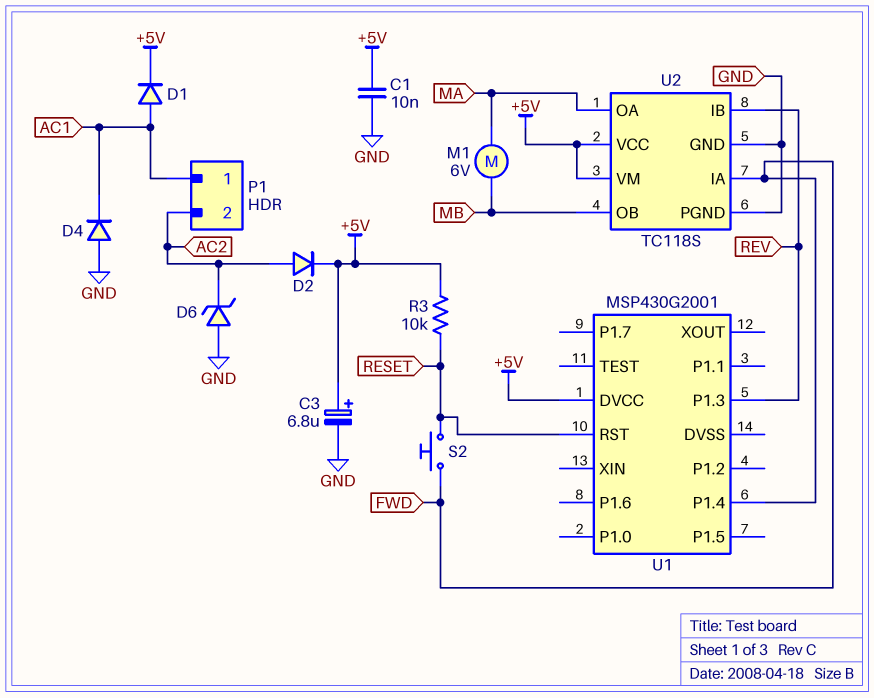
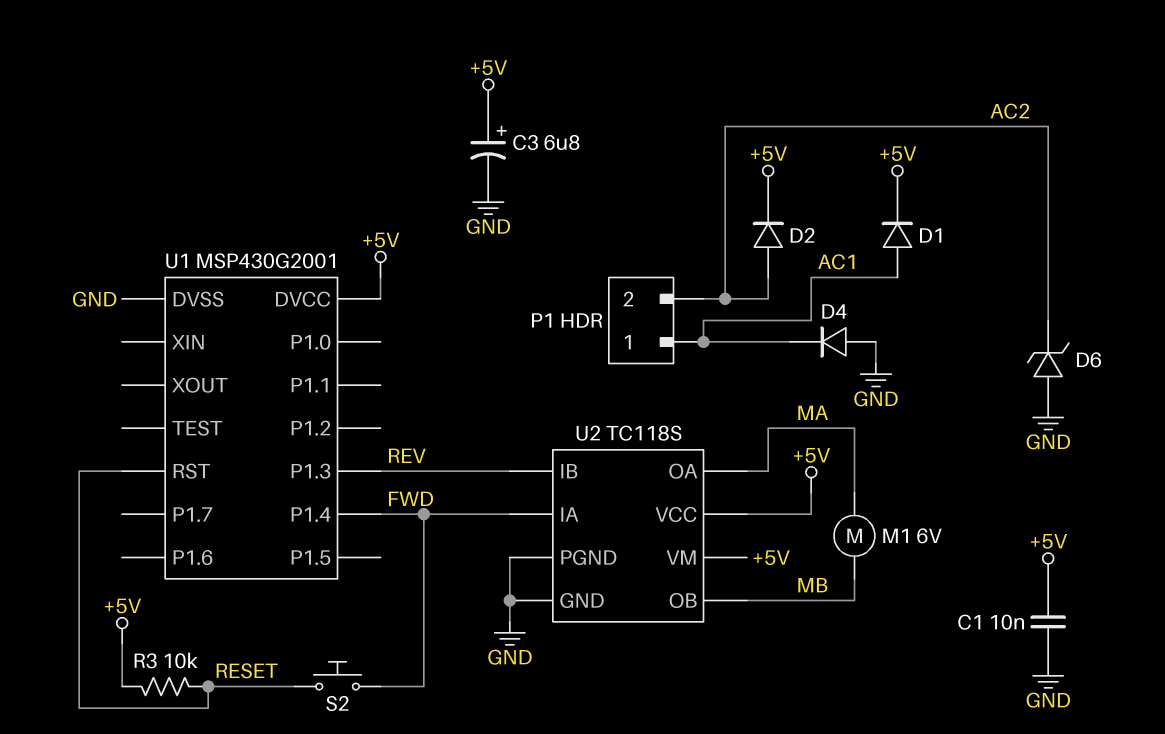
U1 pin DVSS: none -> GND

